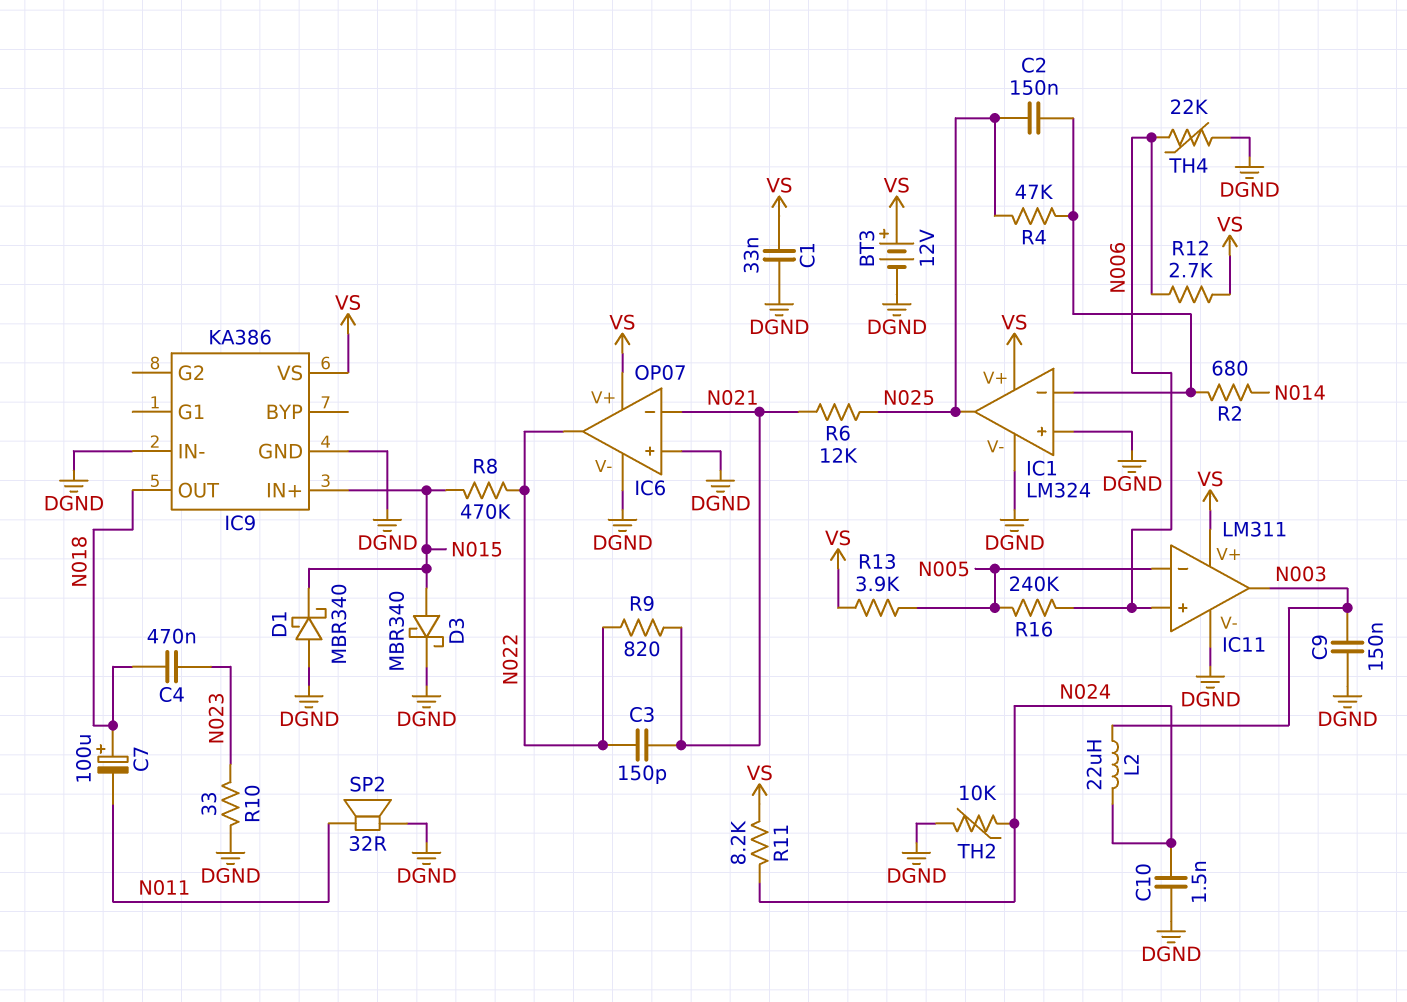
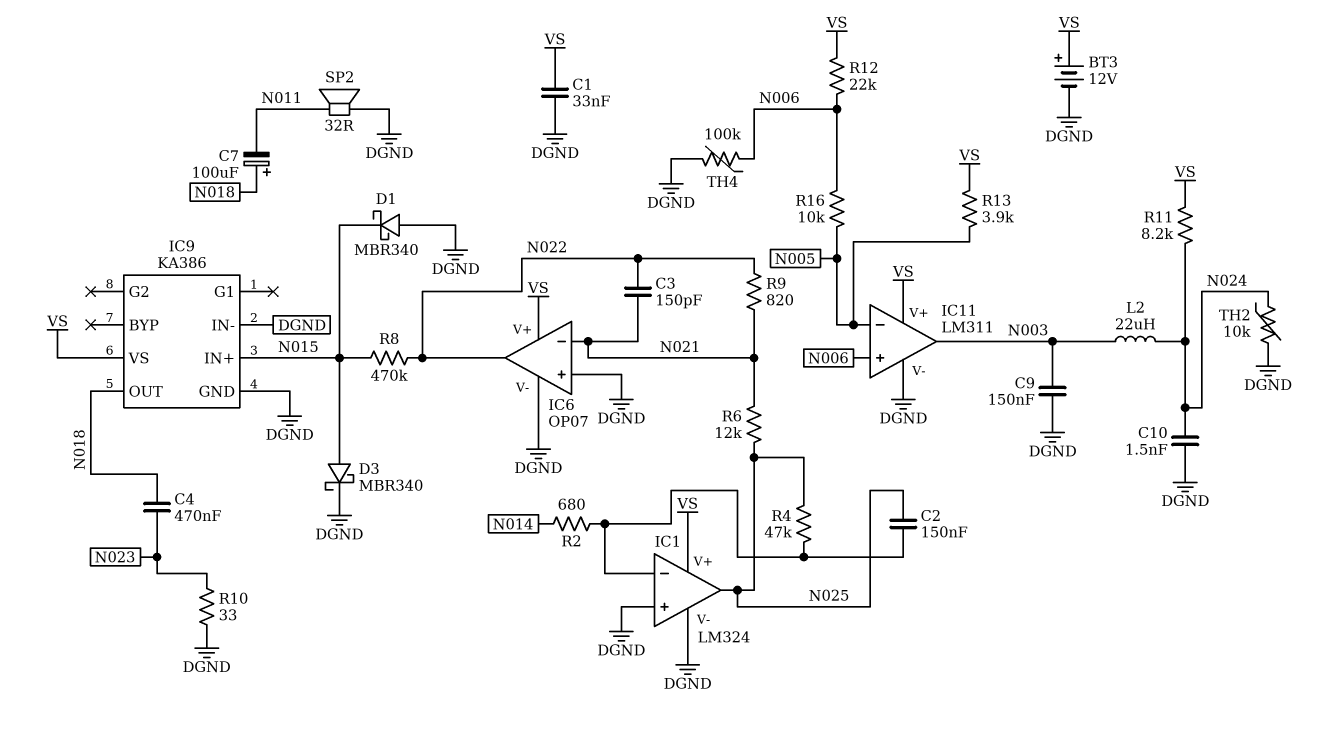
R12: 2.7k (N006, VS) -> 22k (N006, VS)
R16: 240k (N005, N006) -> 10k (N005, N006)
TH4: 22k (DGND, N006) -> 100k (DGND, N006)

